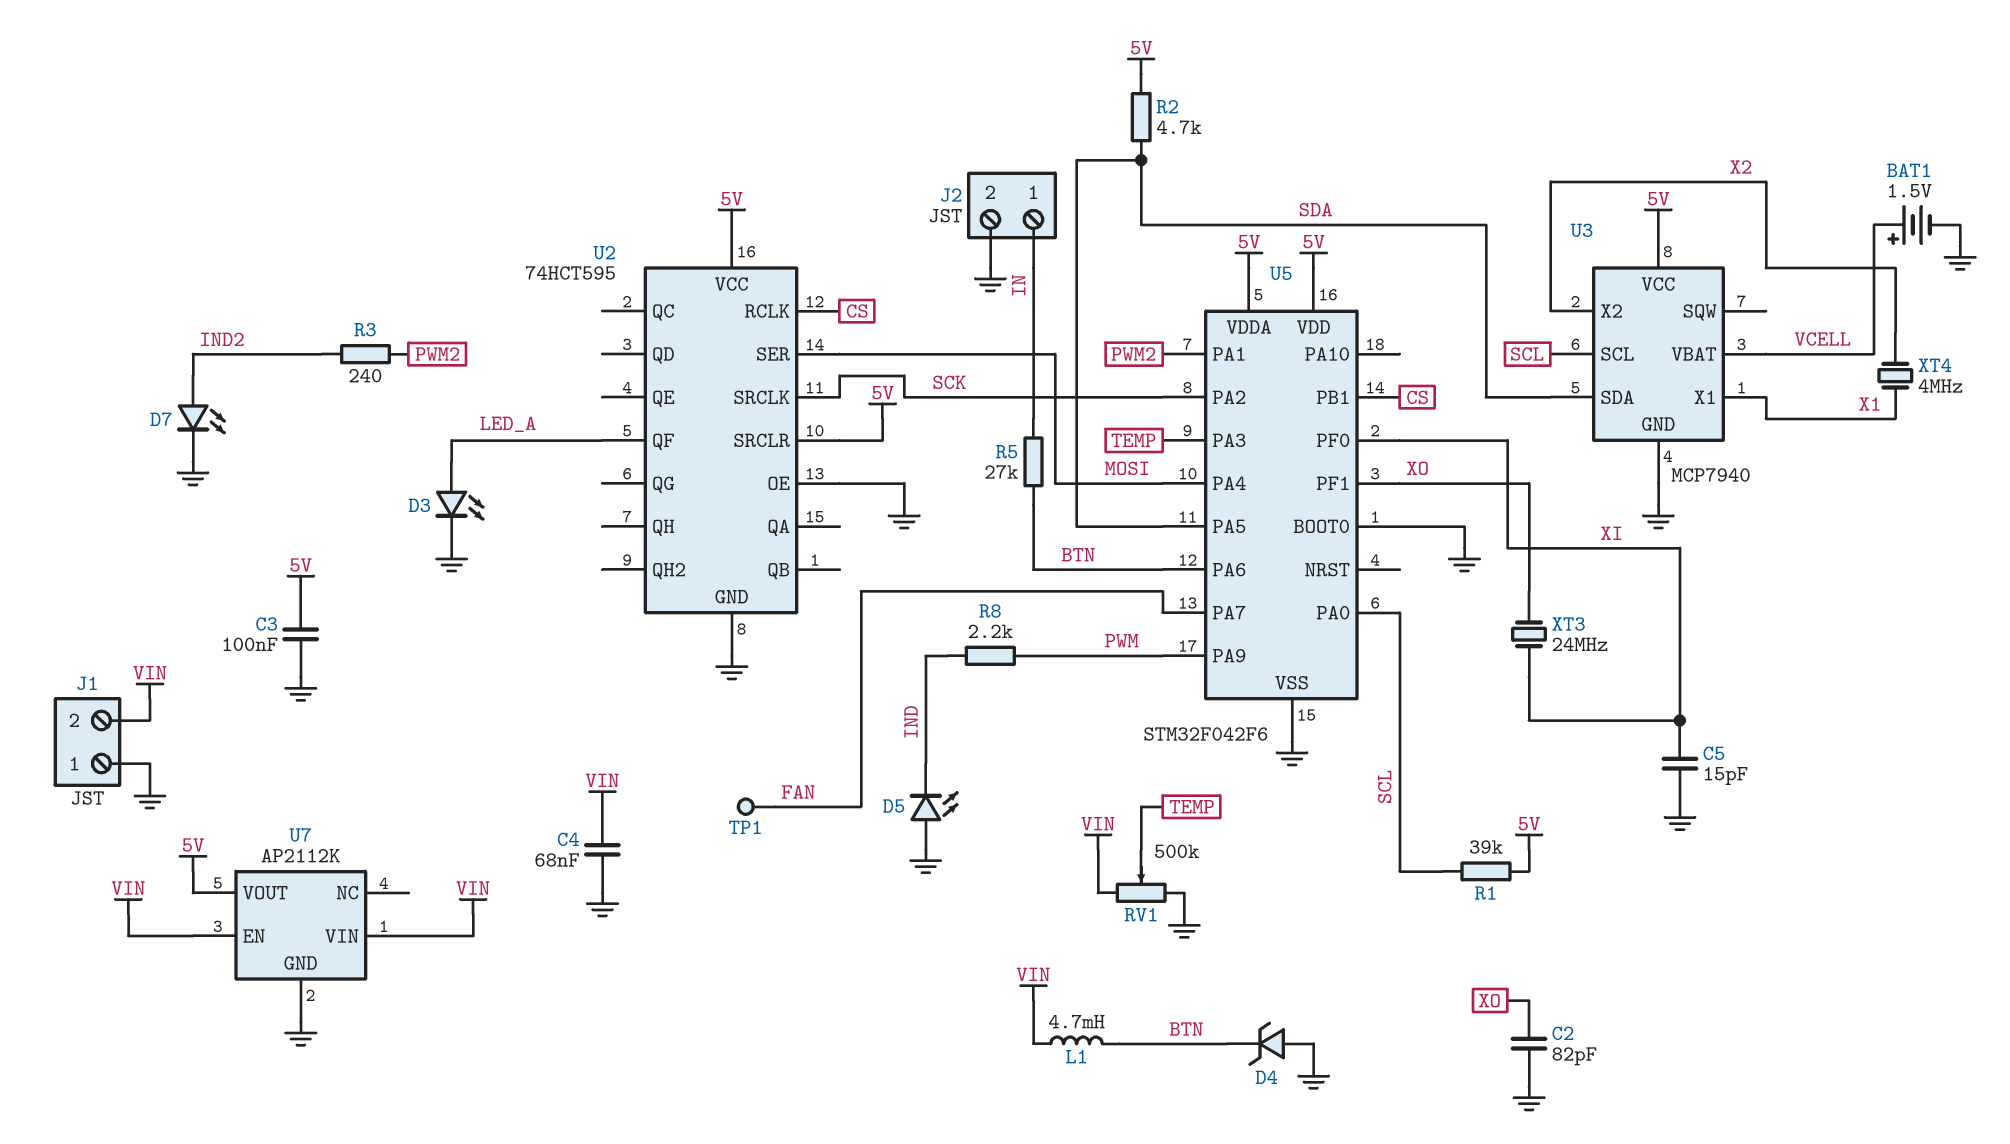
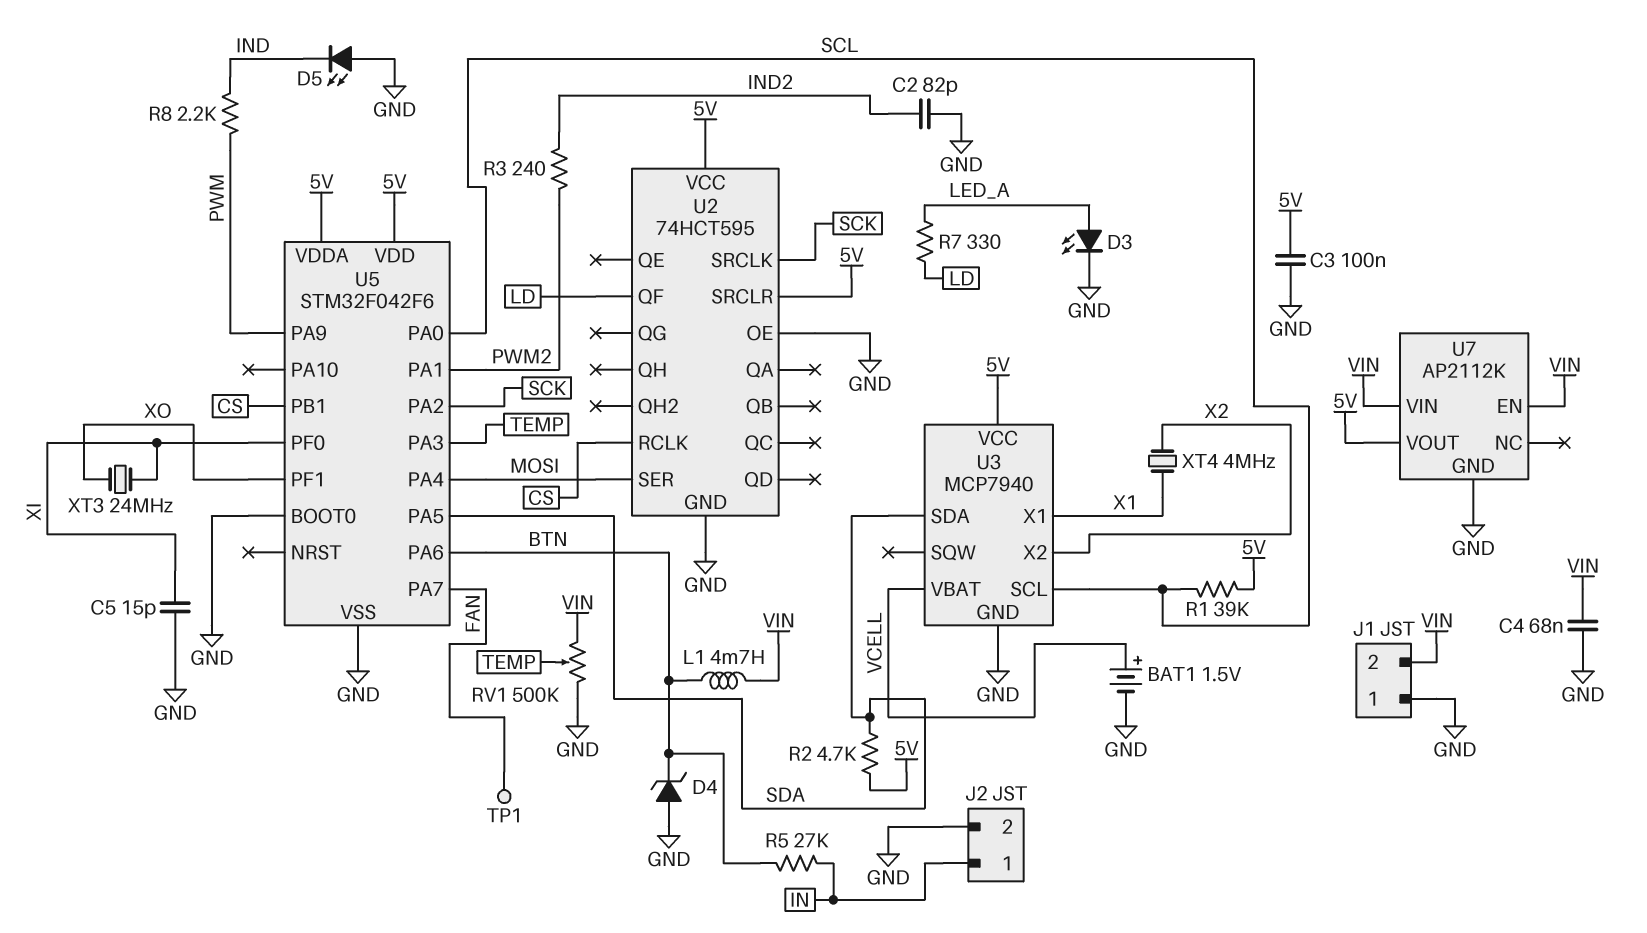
C2: 82pF (GND, XO) -> 82pF (GND, IND2)
D7: LED (A IND2, K GND) -> none
R7: none -> 330 (LD, LED_A)
U2 pin QF: LED_A -> LD

